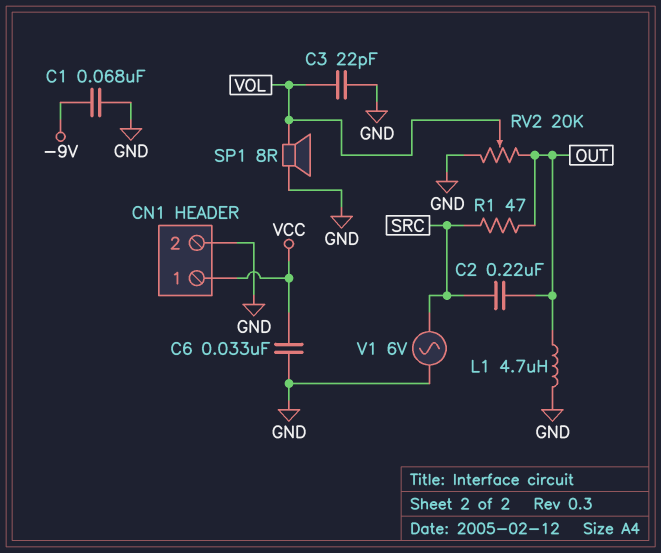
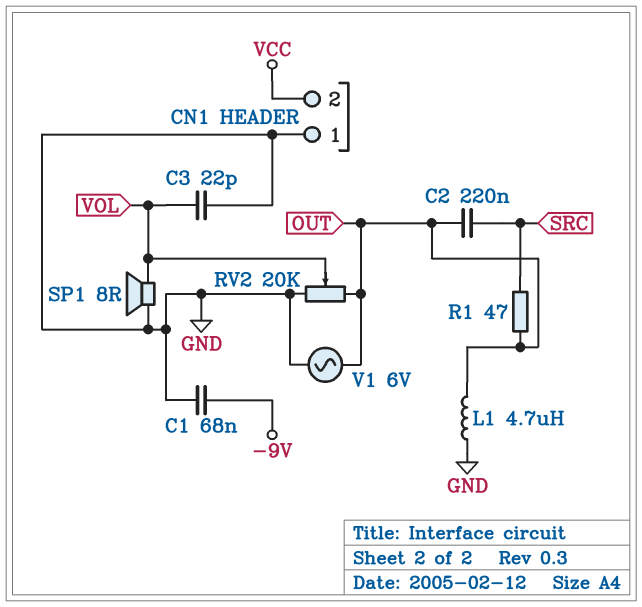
C6: 33nF (GND, VCC) -> none
CN1 pin 1: VCC -> GND
CN1 pin 2: GND -> VCC
V1: AC 6V (GND, SRC) -> AC 6V (GND, OUT)

